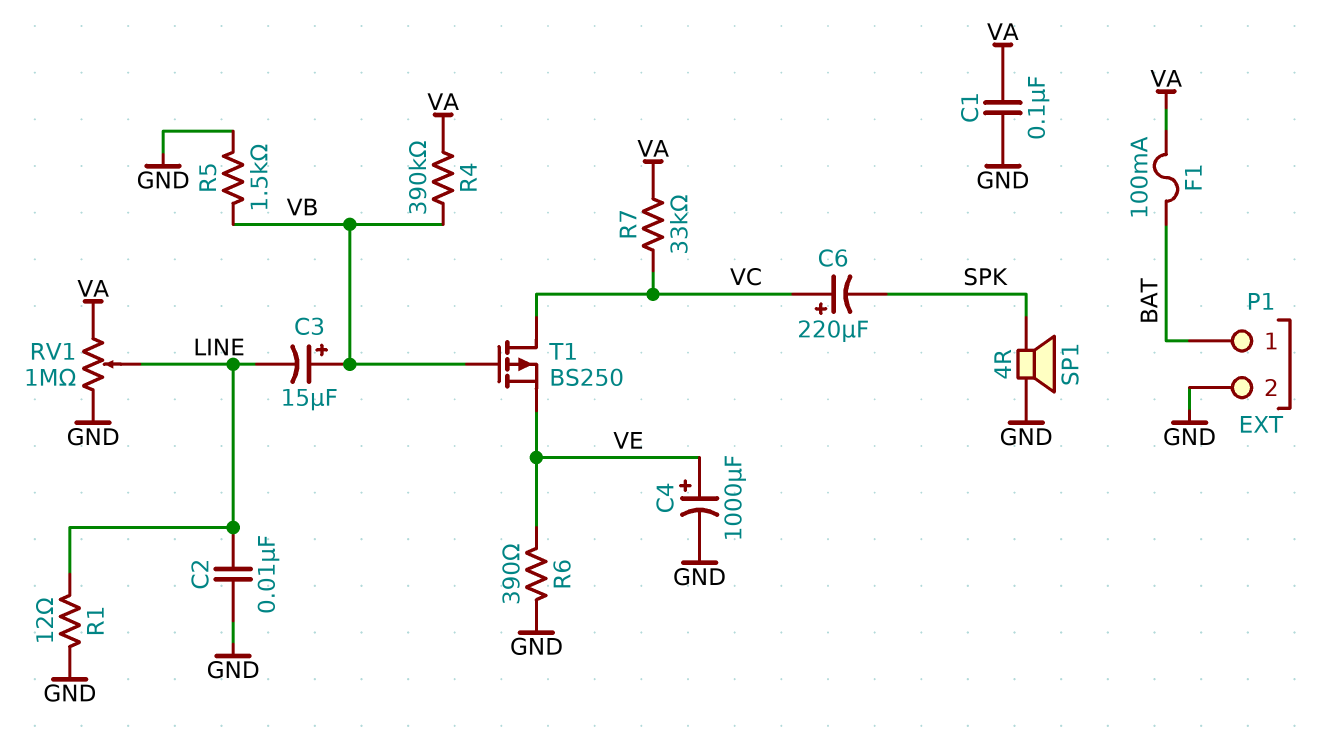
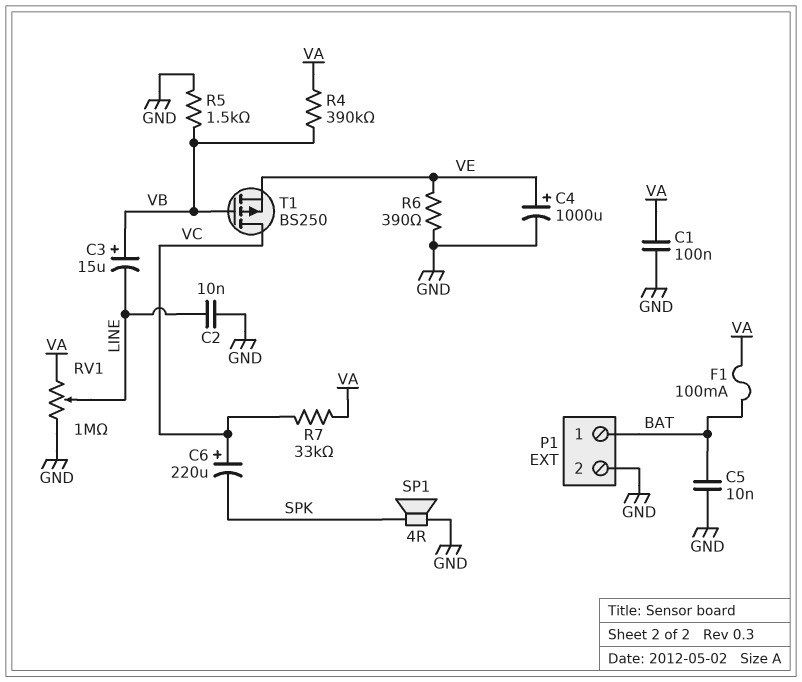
C5: none -> 10nF (BAT, GND)
R1: 12 (GND, LINE) -> none

